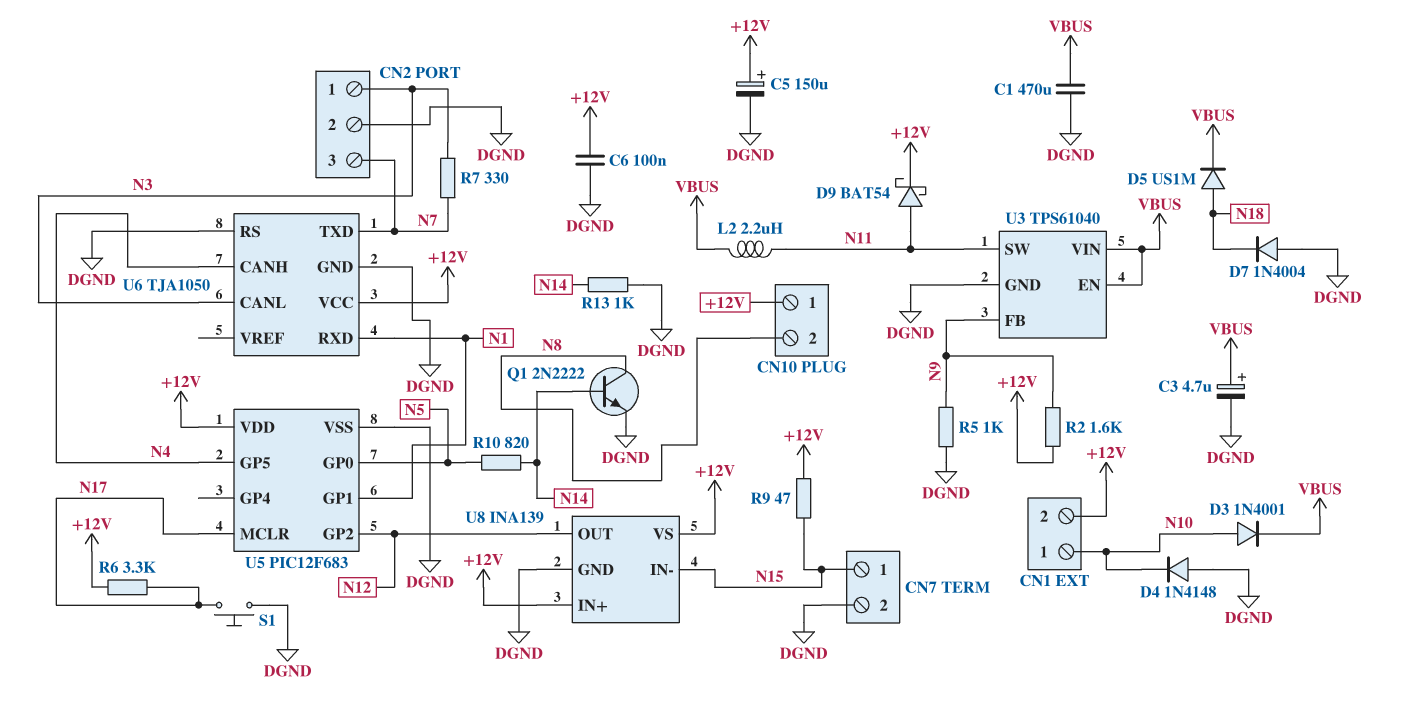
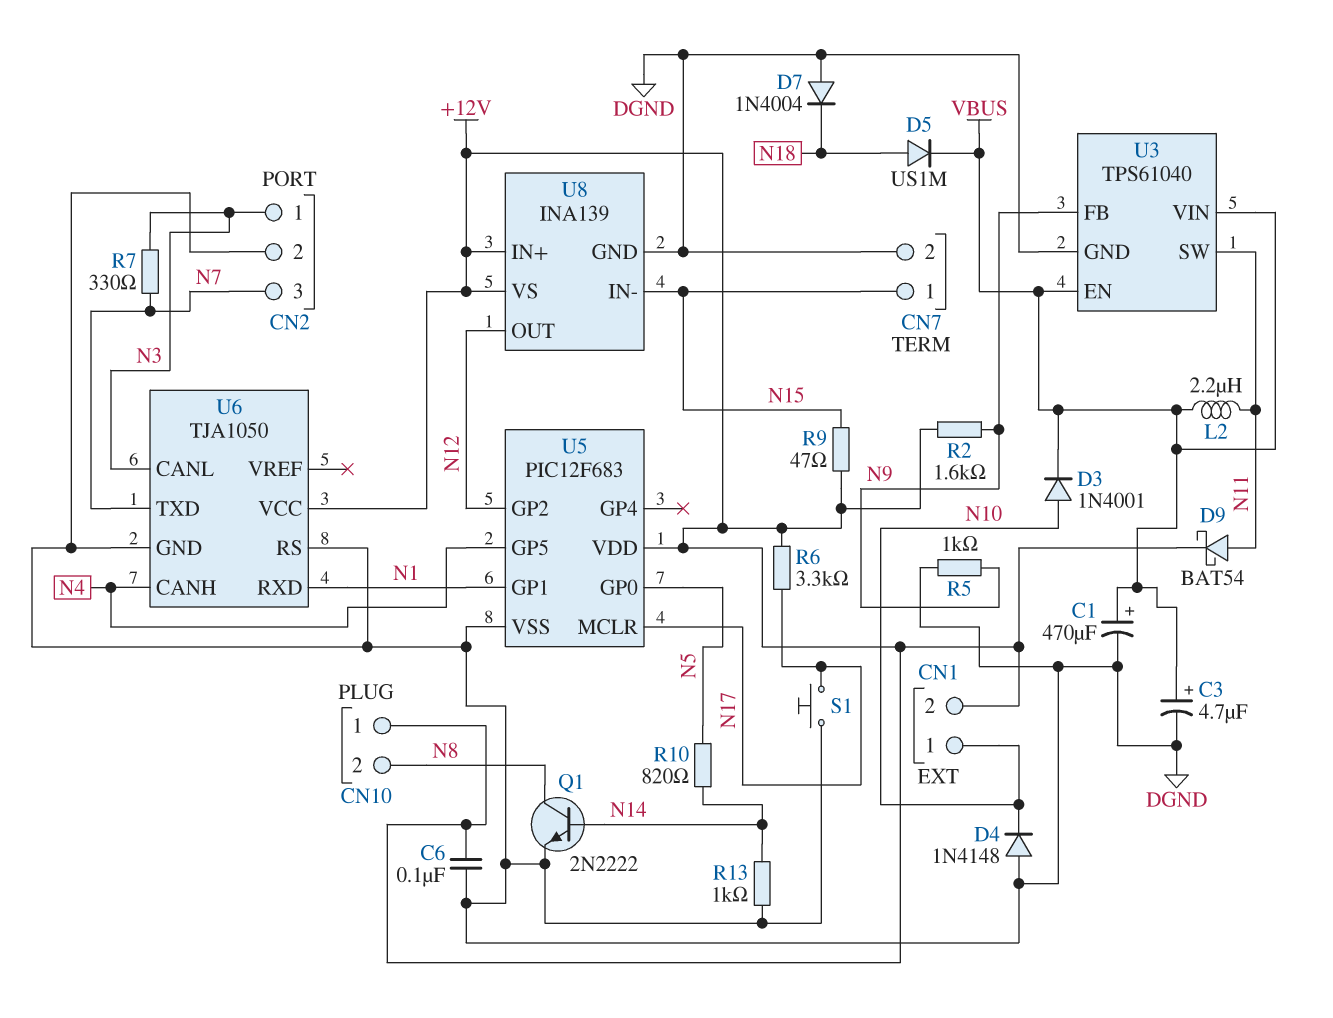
C1: 470uF (DGND, VBUS) -> 470uF (plus VBUS, minus DGND)
C5: 150uF (plus +12V, minus DGND) -> none

